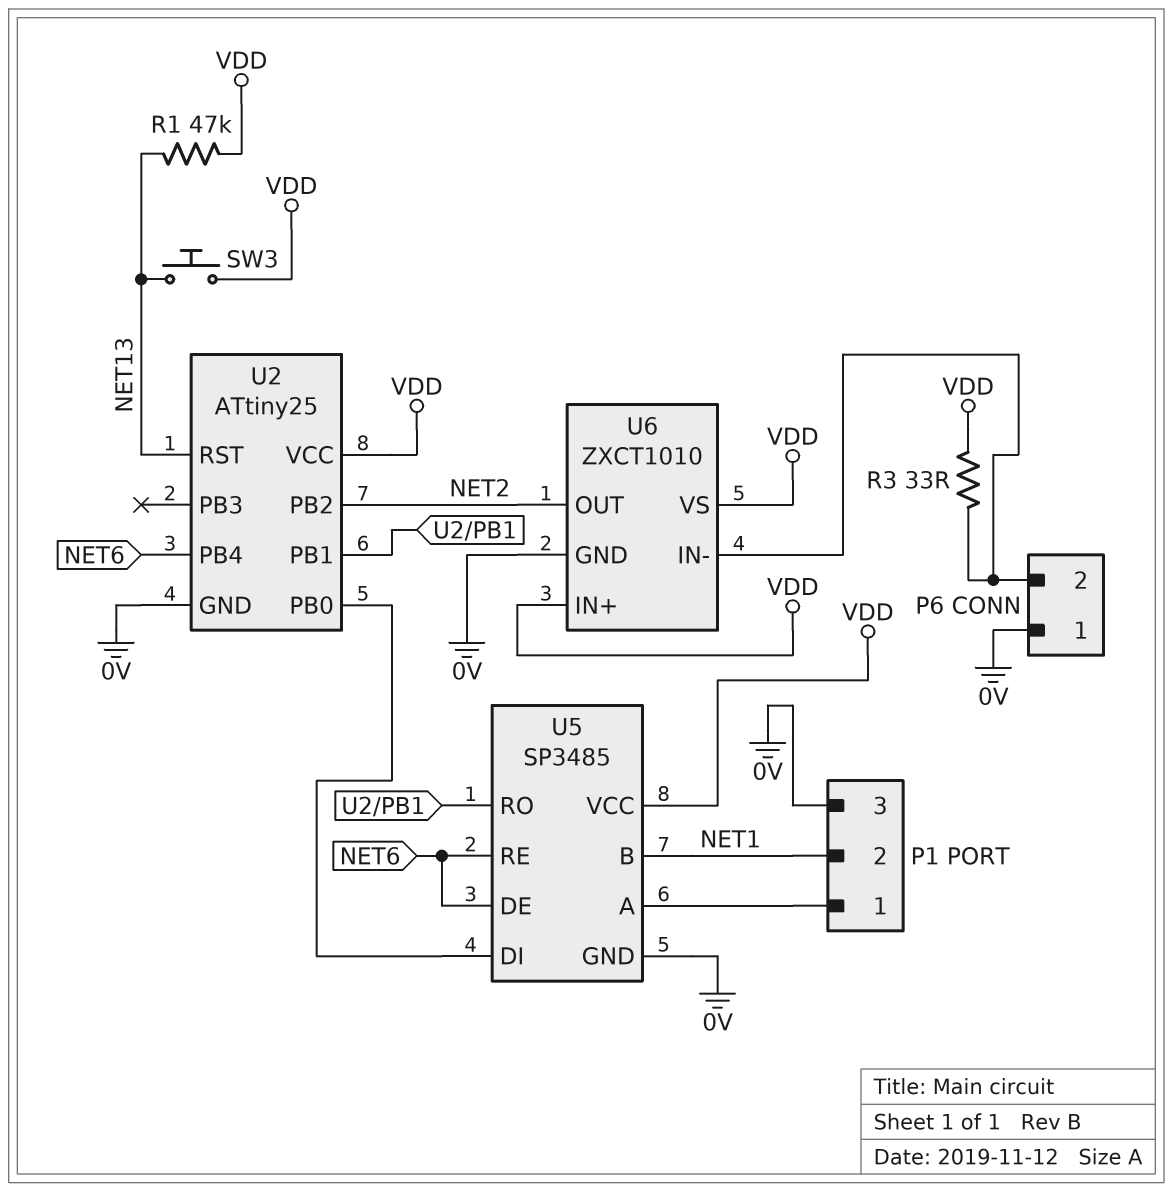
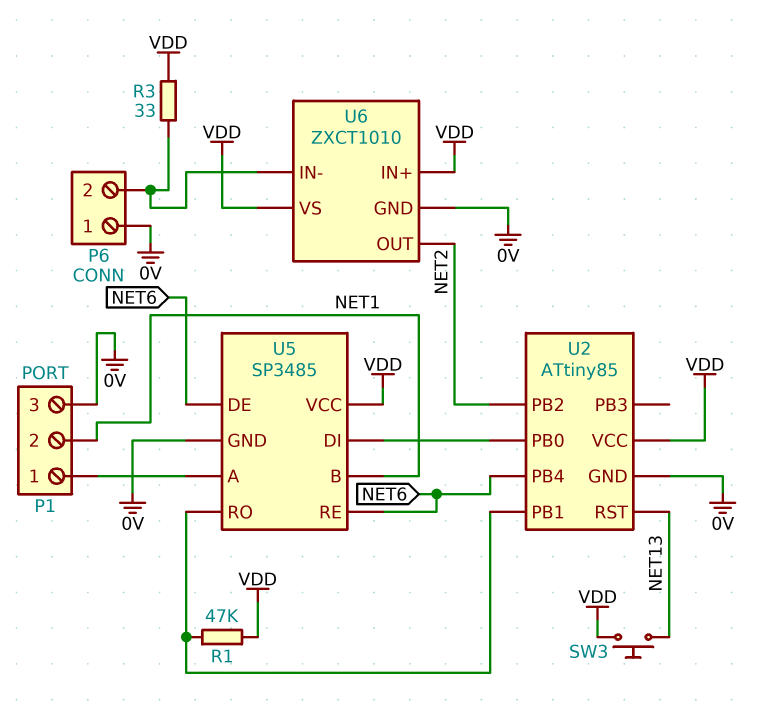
R1: 47k (NET13, VDD) -> 47k (U2/PB1, VDD)
U2: ATtiny25 -> ATtiny85

